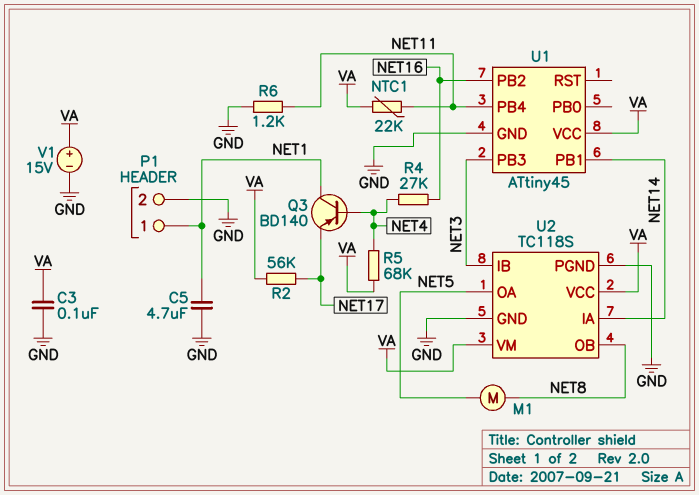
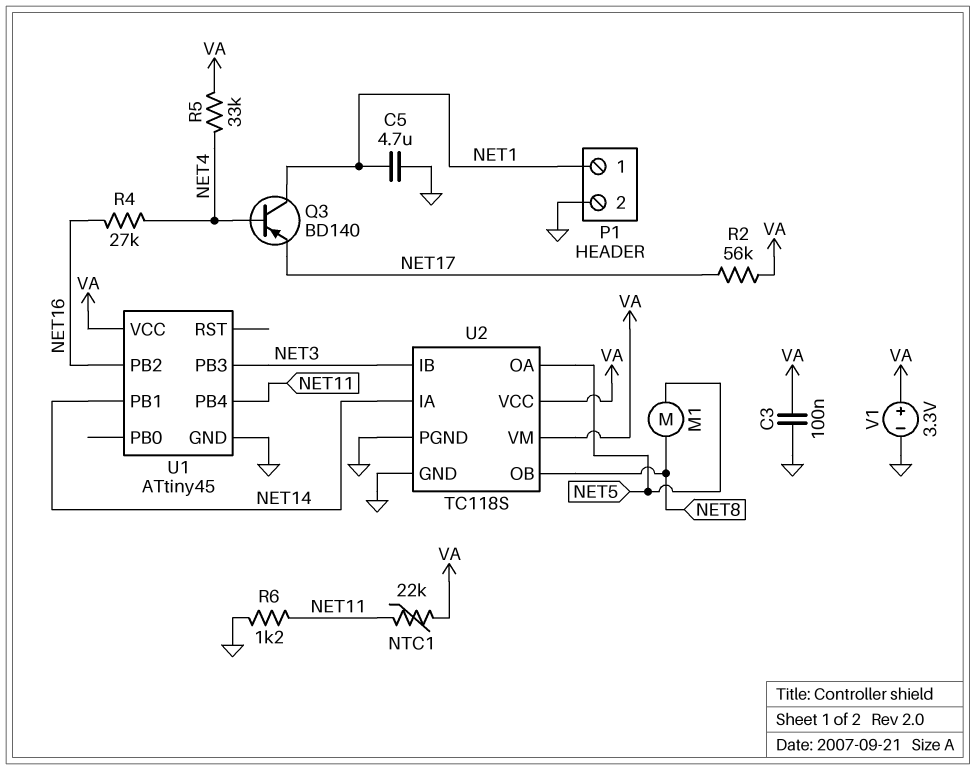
R5: 68k (NET4, VA) -> 33k (NET4, VA)
V1: 15V (plus VA, minus GND) -> 3.3V (plus VA, minus GND)

